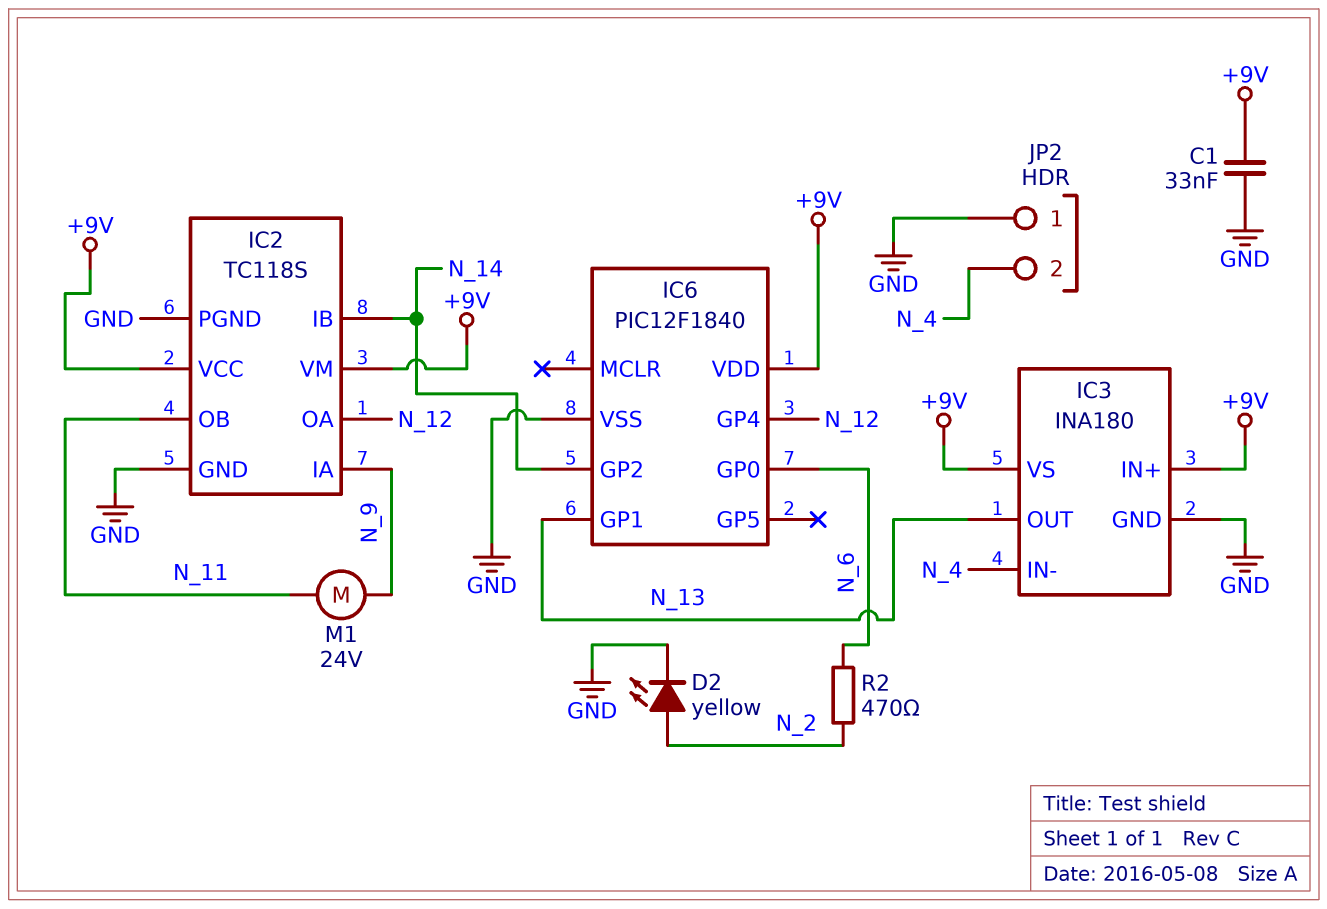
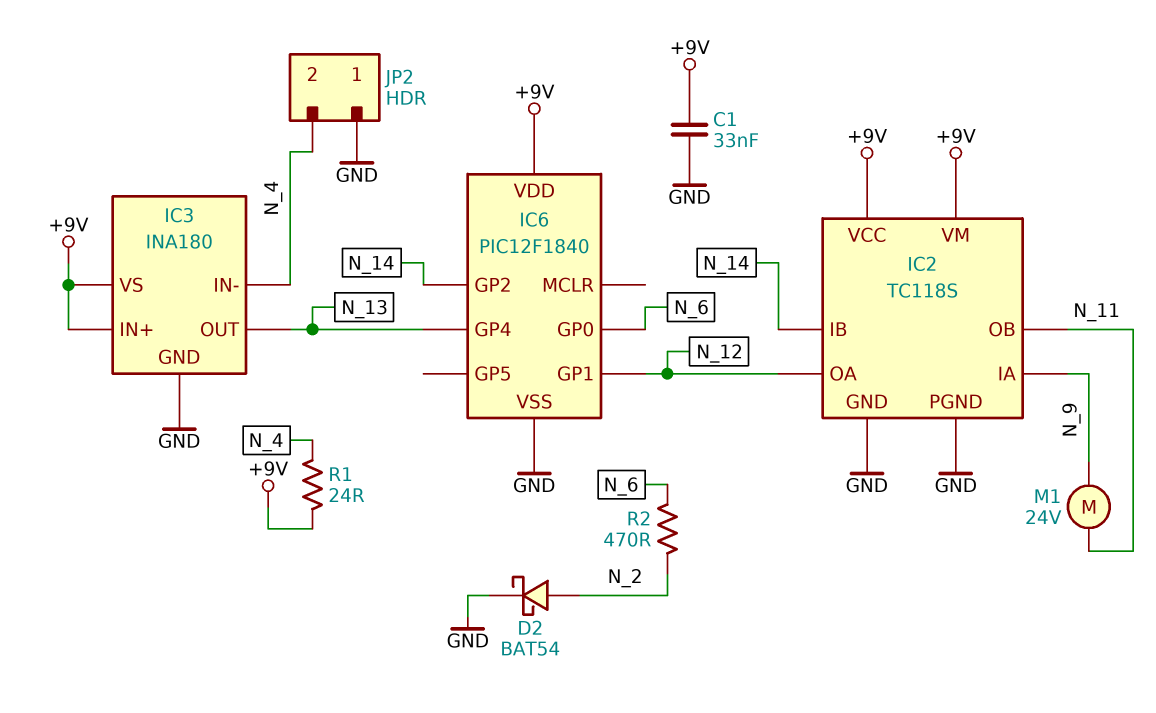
D2: LED yellow (A N_2, K GND) -> schottky BAT54 (A N_2, K GND)
IC6 pin GP1: N_13 -> N_12
IC6 pin GP4: N_12 -> N_13
R1: none -> 24 (+9V, N_4)

